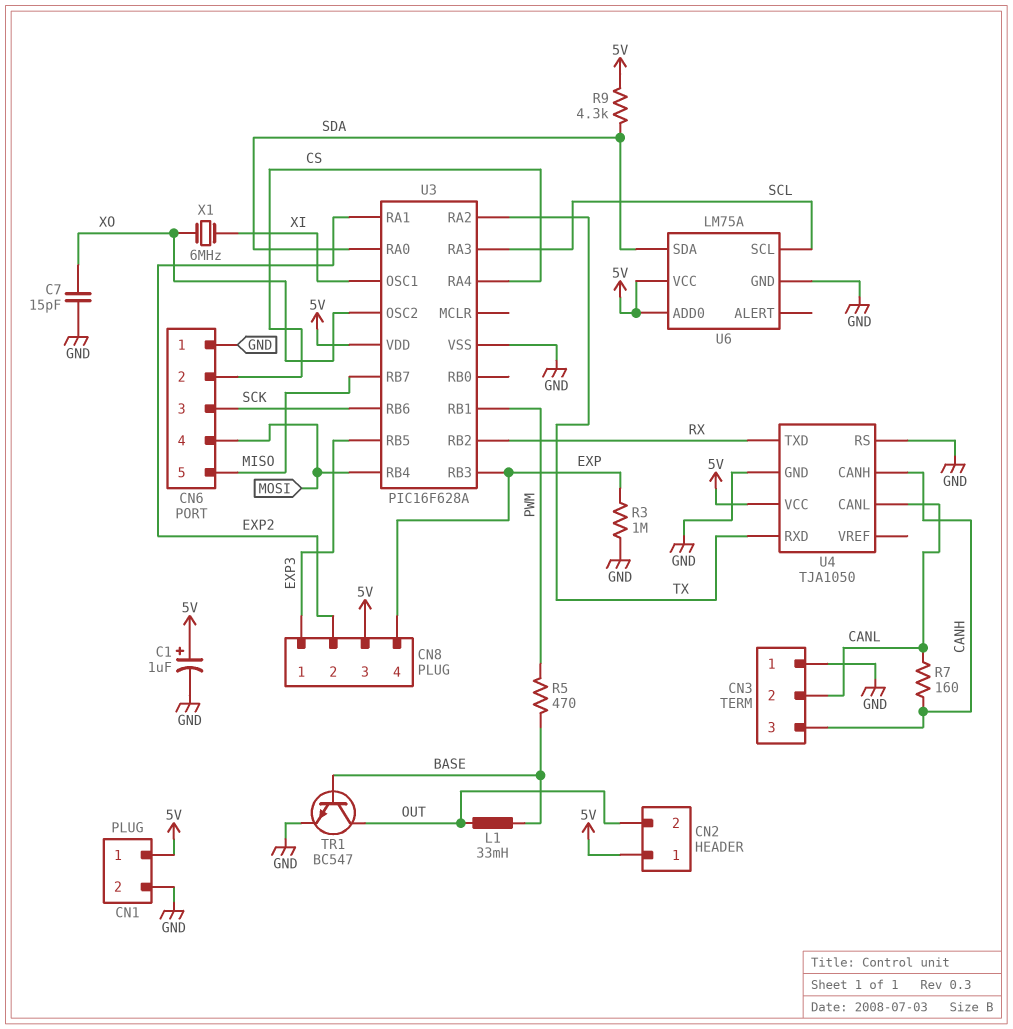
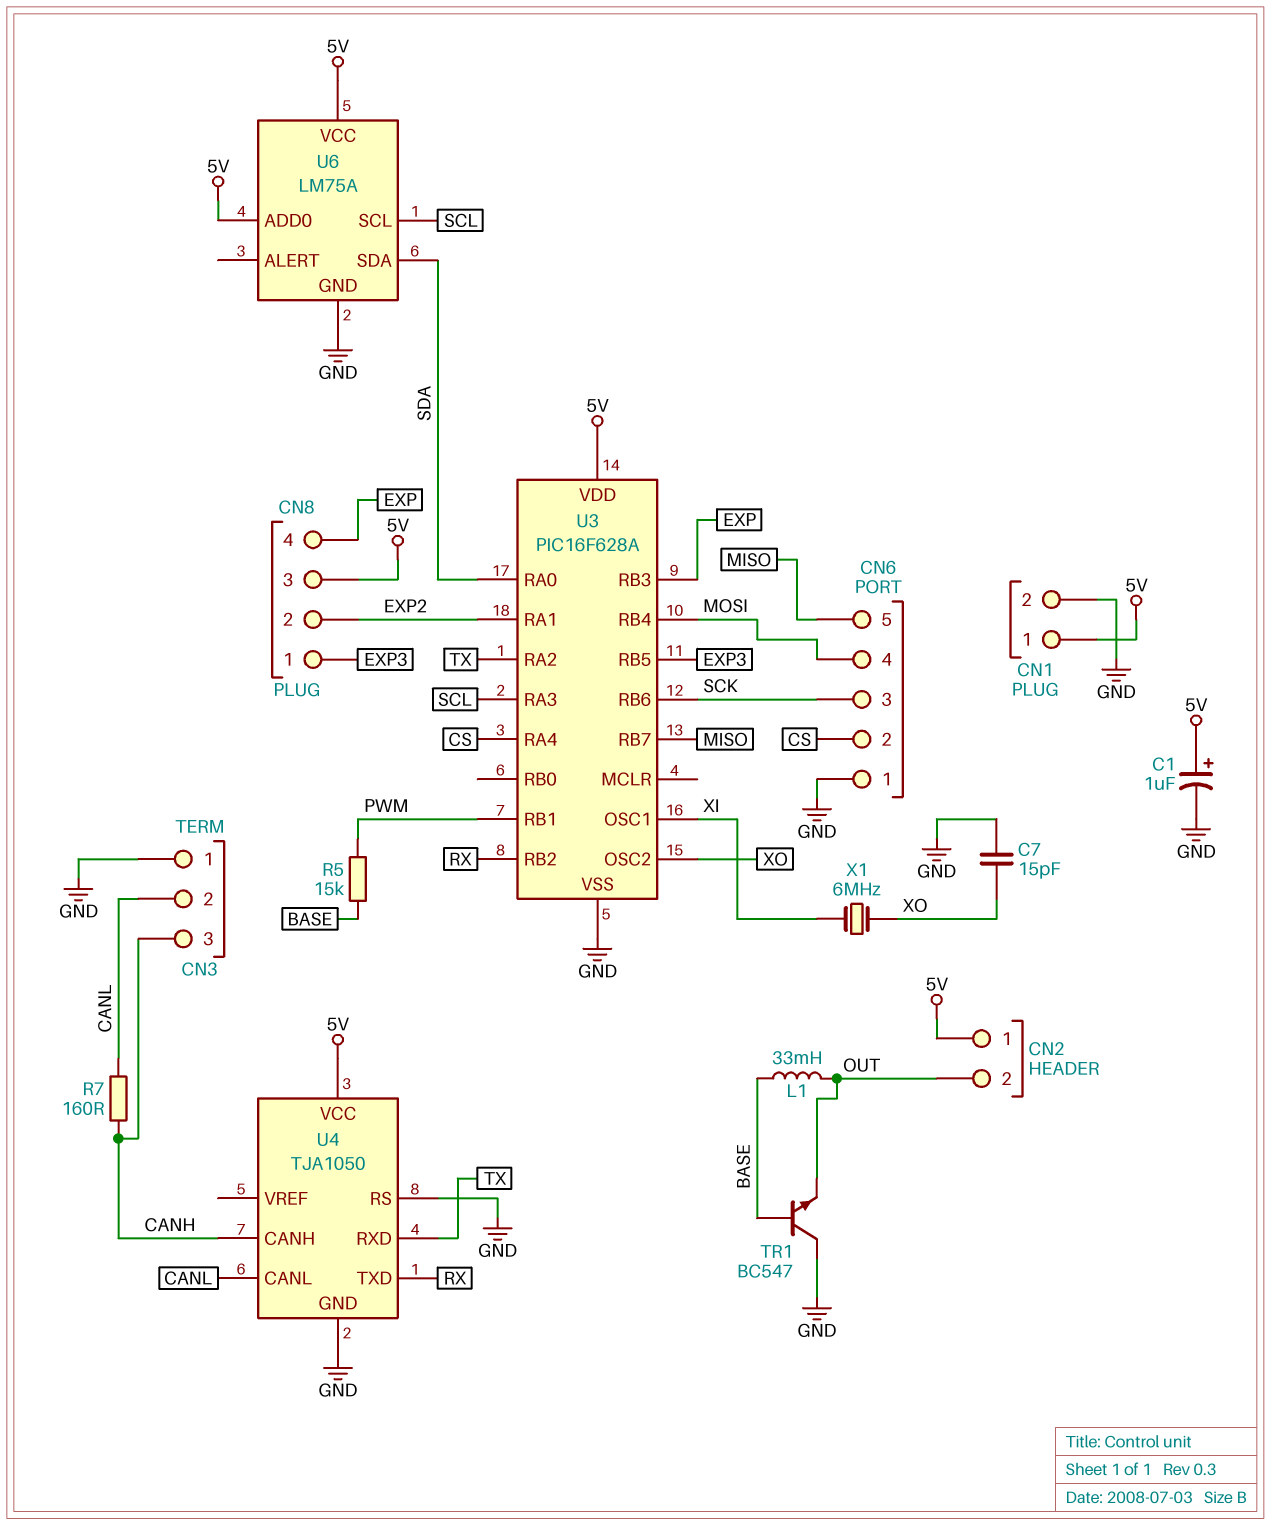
R3: 1M (EXP, GND) -> none
R5: 470 (BASE, PWM) -> 15k (BASE, PWM)
R9: 4.3k (5V, SDA) -> none
TR1: NPN BC547 (B BASE, C OUT, E GND) -> NPN BC547 (B BASE, C GND, E OUT)

